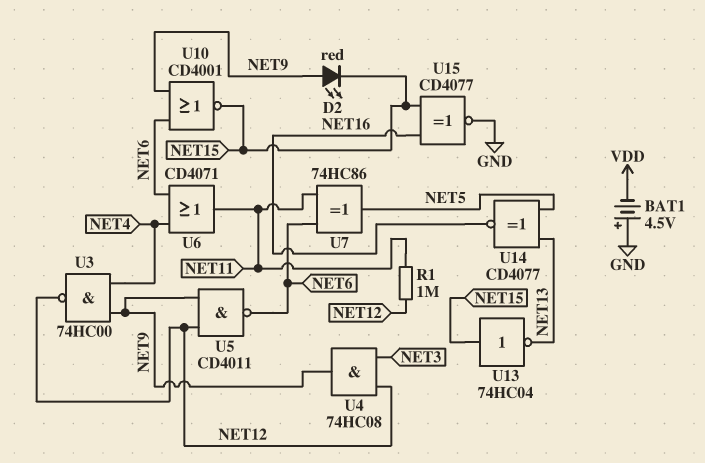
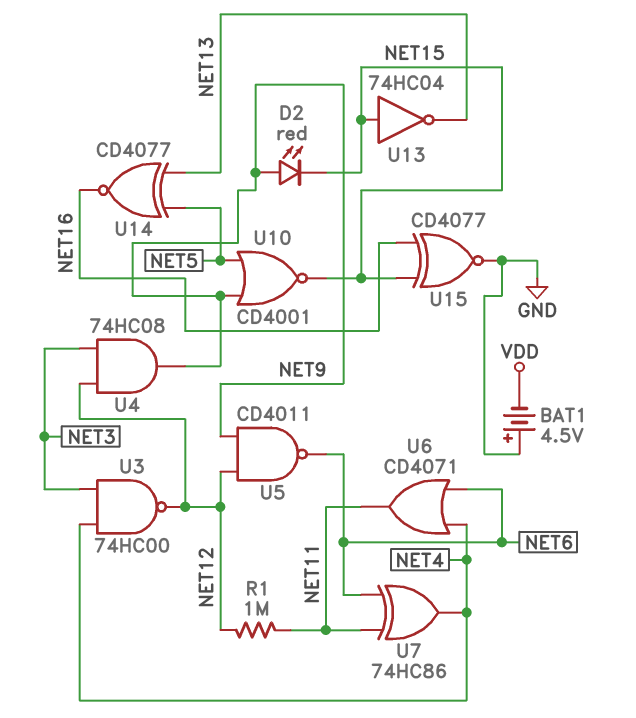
U3: NAND 74HC00 (in NET4, in NET9, out NET12) -> NAND 74HC00 (in NET3, in NET4, out NET12)
U7: XOR 74HC86 (in NET6, in NET11, out NET5) -> XOR 74HC86 (in NET6, in NET11, out NET4)
U10: NOR CD4001 (in NET6, in NET9, out NET15) -> NOR CD4001 (in NET5, in NET9, out NET15)

